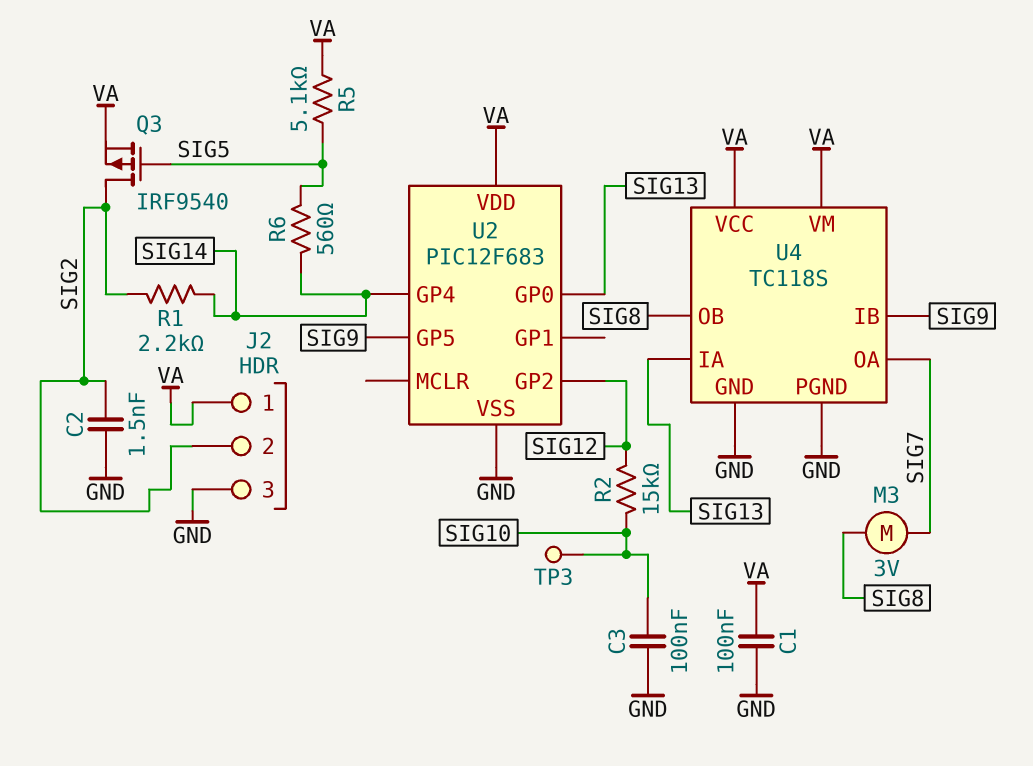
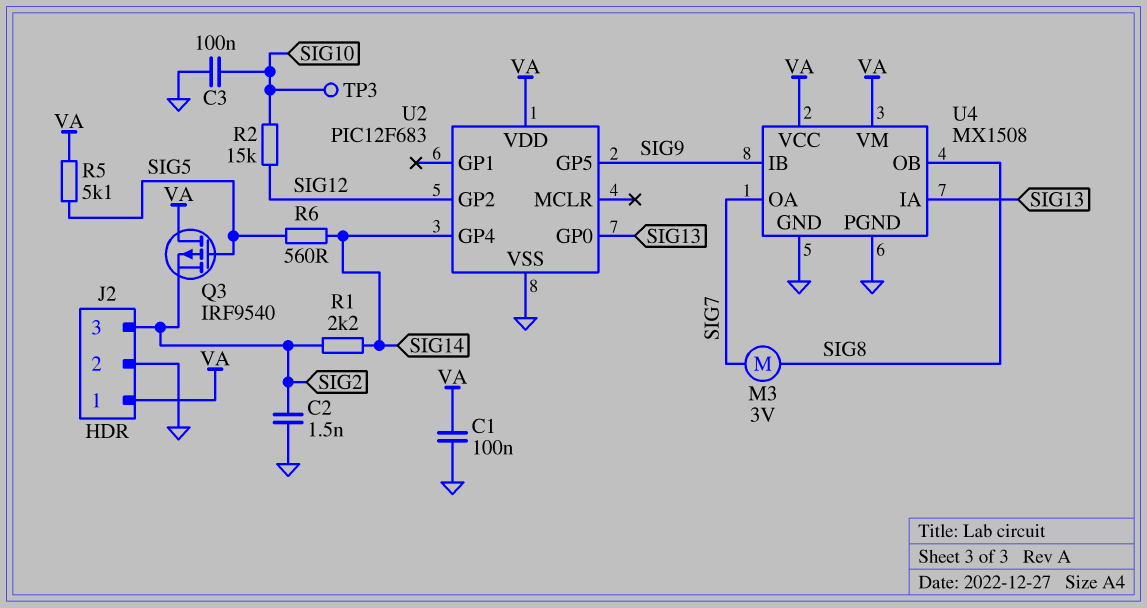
J2 pin 2: SIG2 -> GND
J2 pin 3: GND -> SIG2
Q3: PMOS IRF9540 (G SIG5, D SIG2, S VA) -> PMOS IRF9540 (G SIG5, D VA, S SIG2)
U4: TC118S -> MX1508

